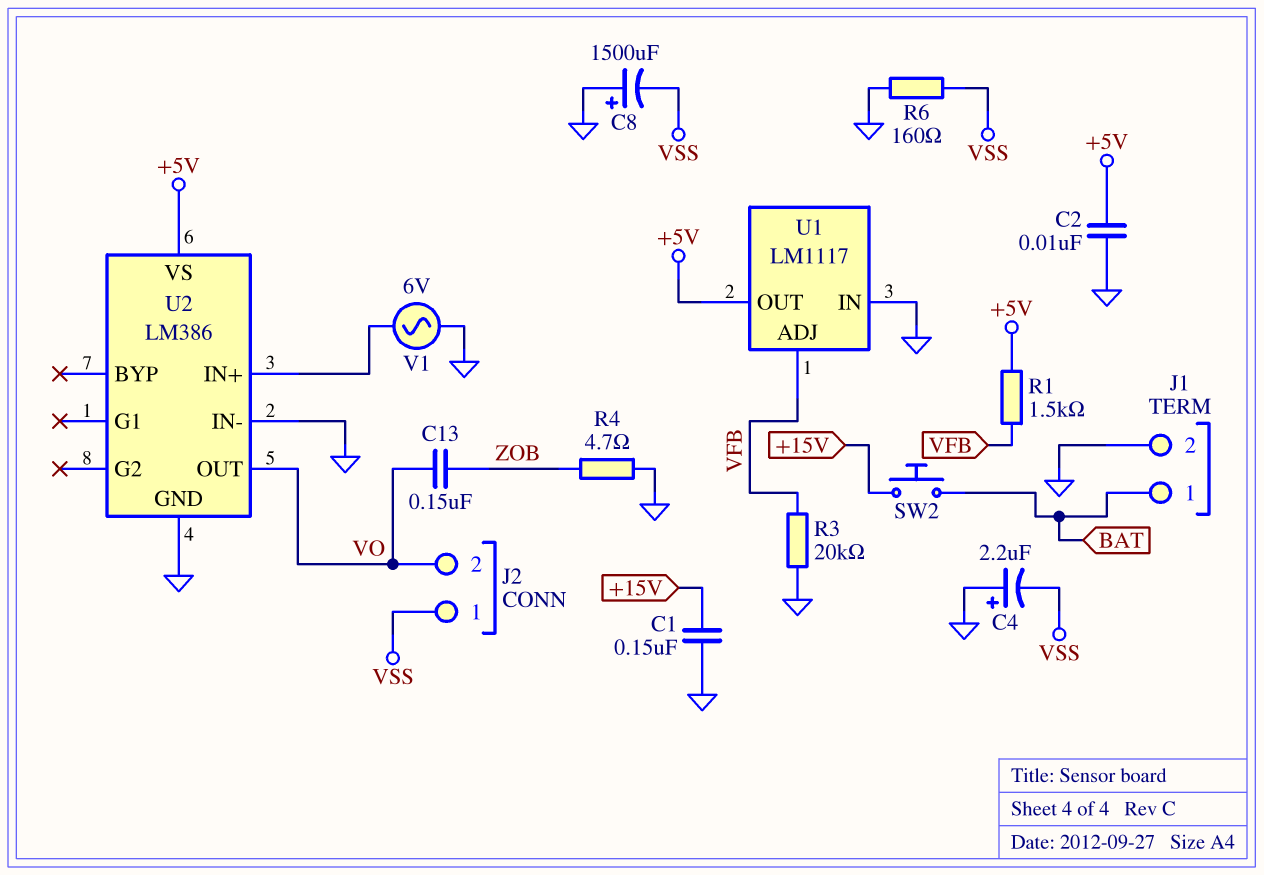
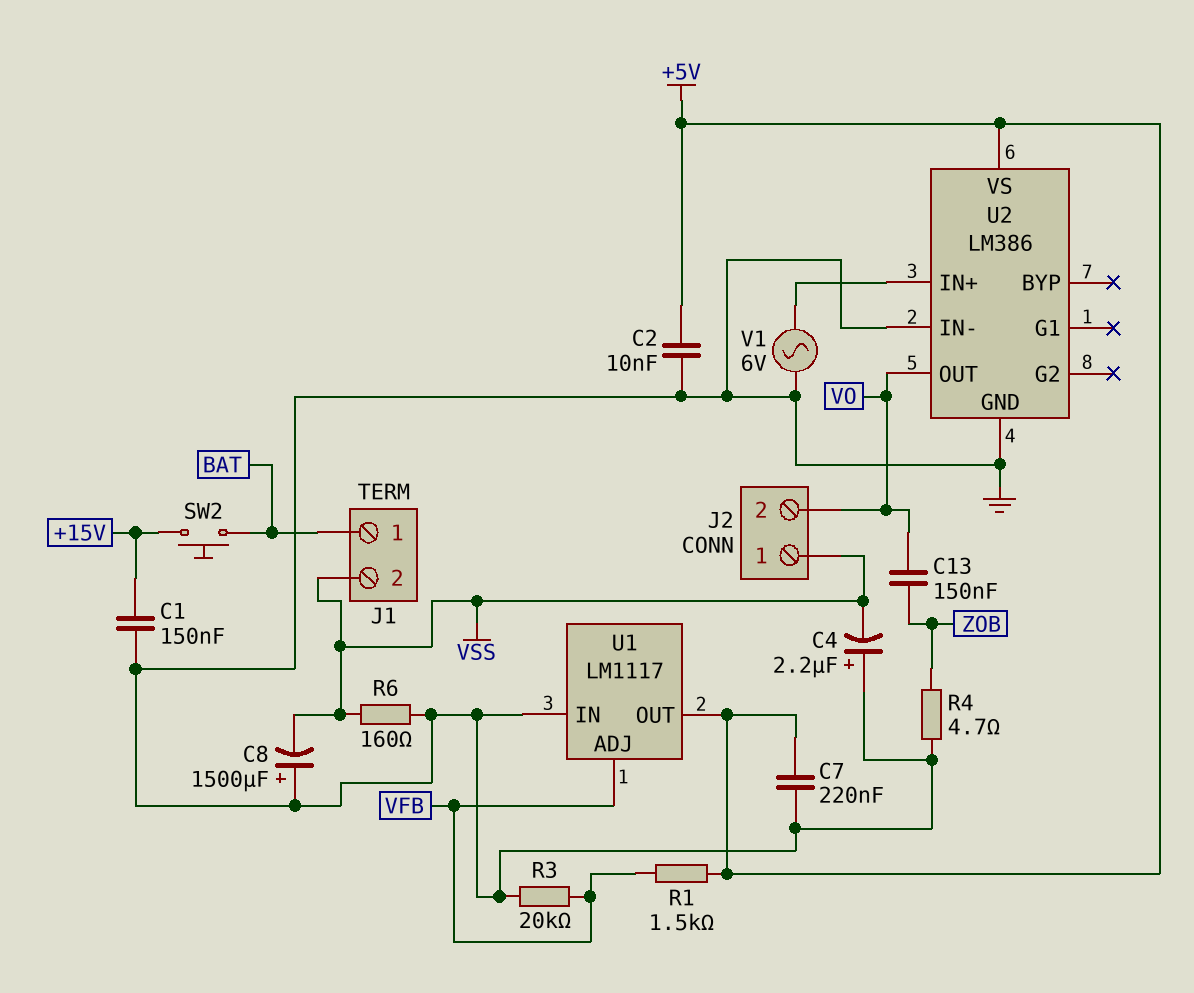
C7: none -> 220nF (+5V, GND)
J1 pin 2: GND -> VSS

